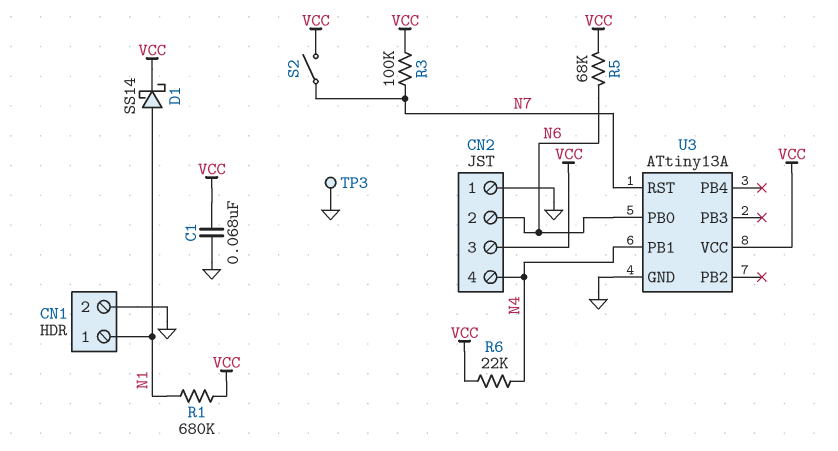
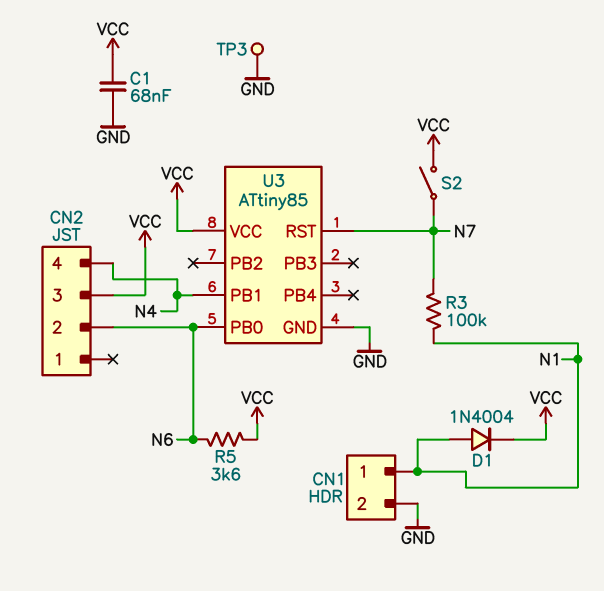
CN2 pin 1: GND -> none
D1: schottky SS14 (A N1, K VCC) -> diode 1N4004 (A N1, K VCC)
R1: 680k (N1, VCC) -> none
R3: 100k (N7, VCC) -> 100k (N1, N7)
R5: 68k (N6, VCC) -> 3.6k (N6, VCC)
R6: 22k (N4, VCC) -> none
U3: ATtiny13A -> ATtiny85

